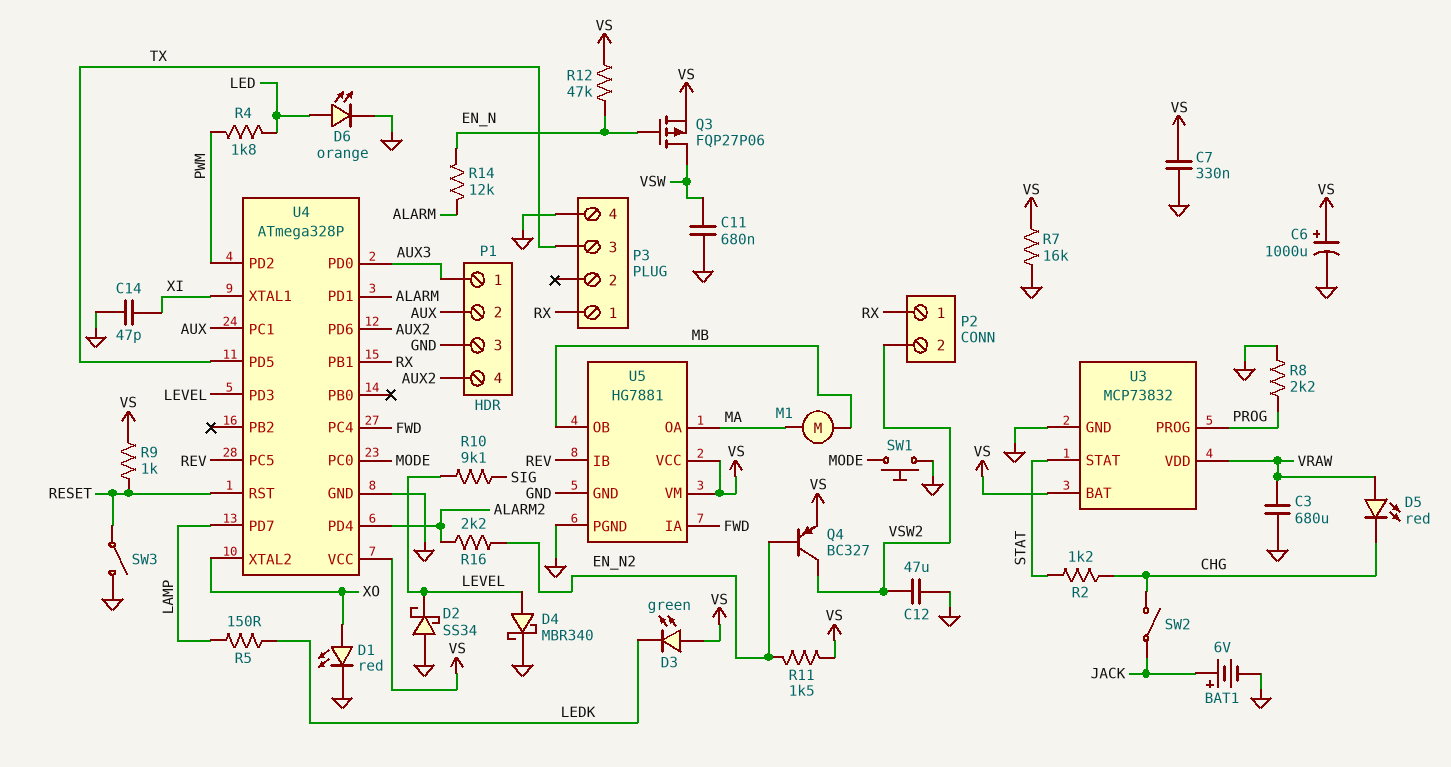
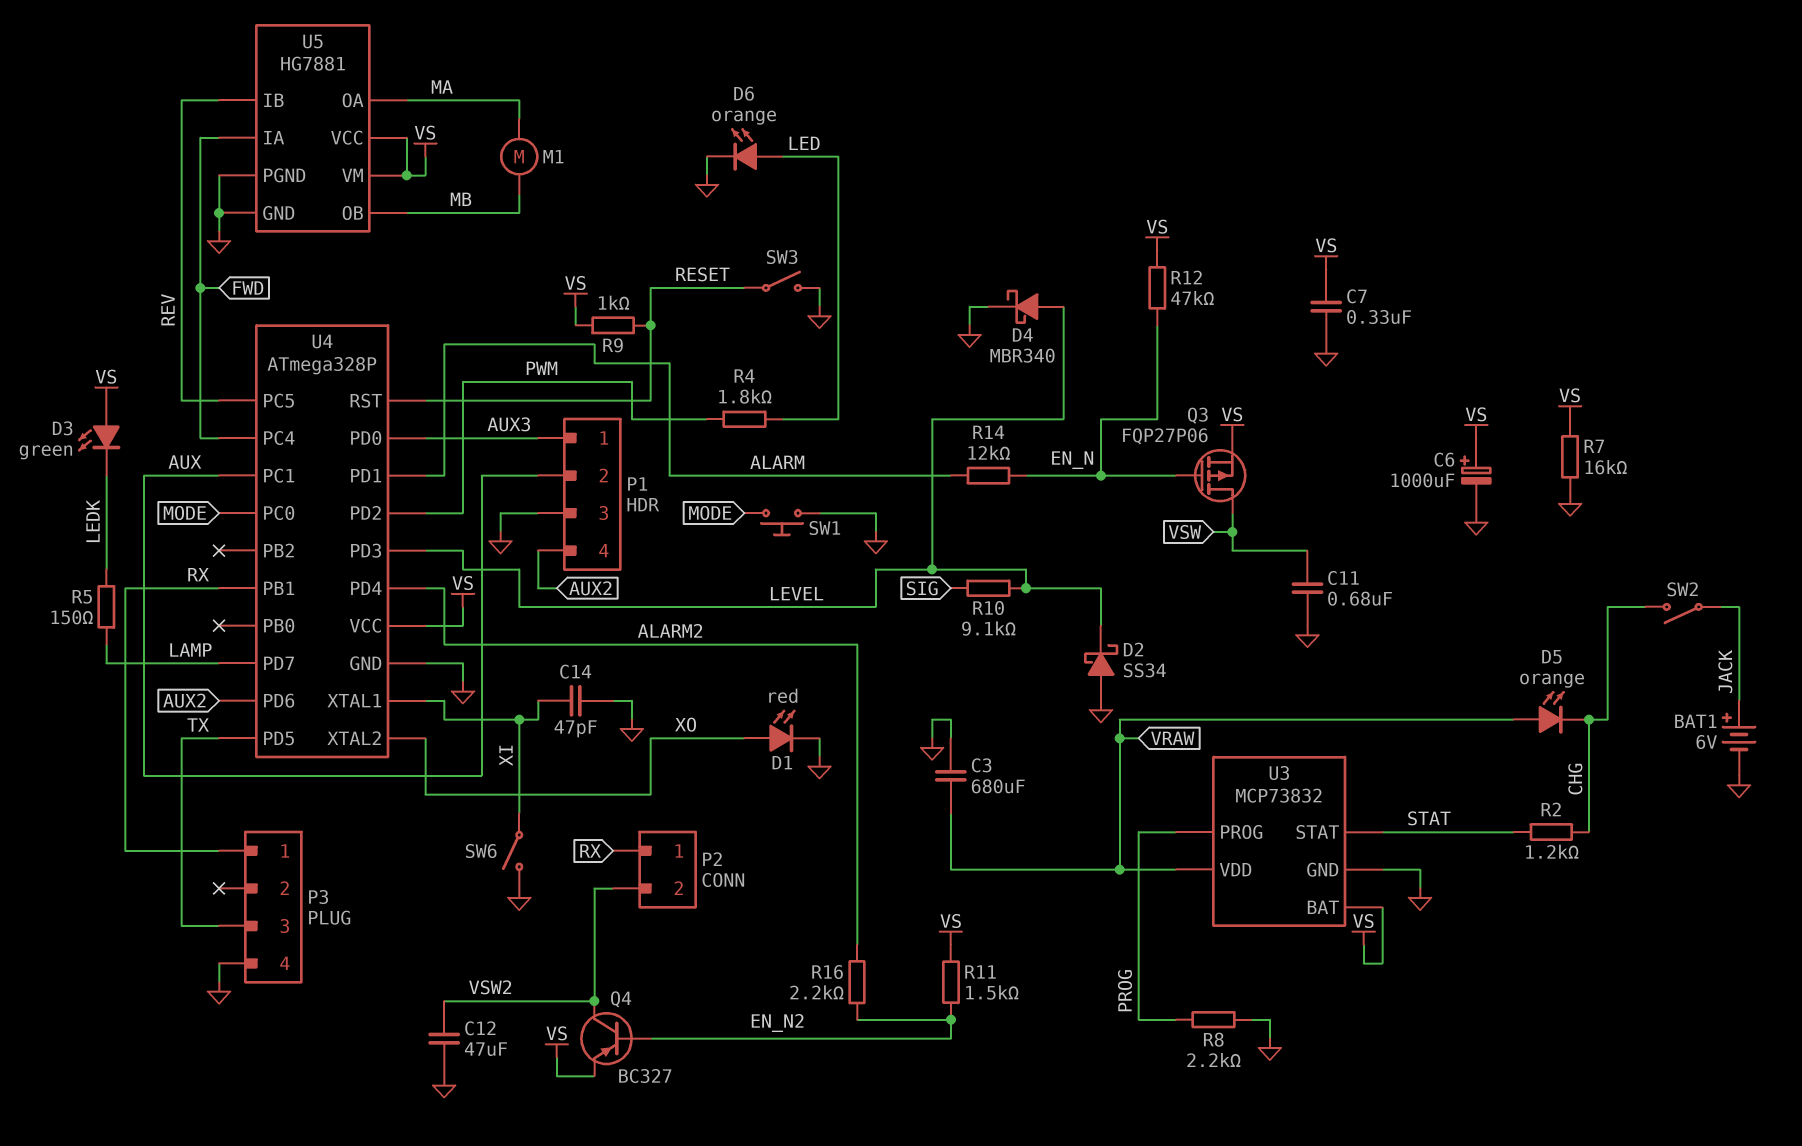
D5: LED red (A VRAW, K CHG) -> LED orange (A VRAW, K CHG)
SW6: none -> switch (GND, XI)

